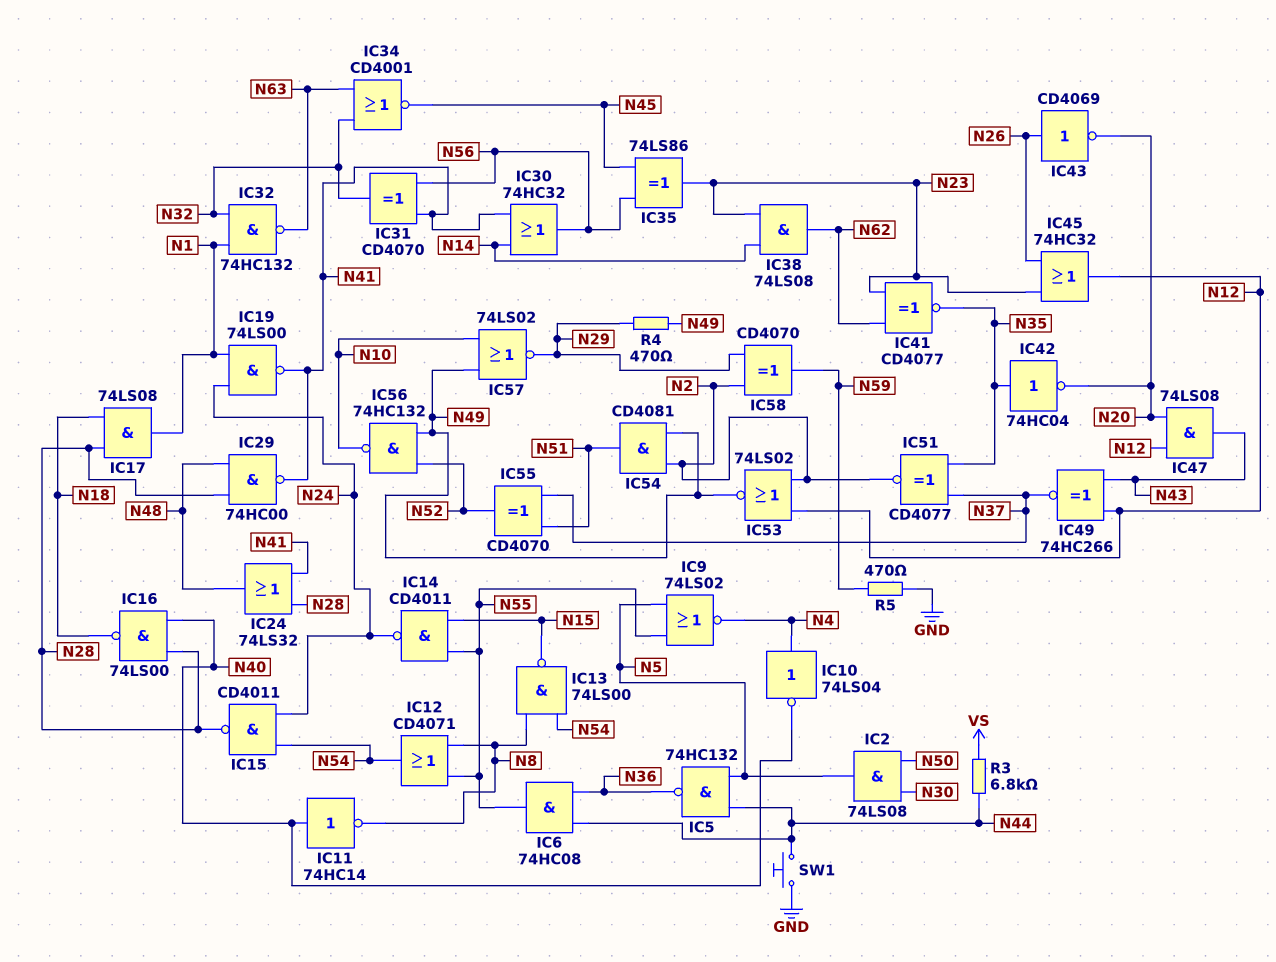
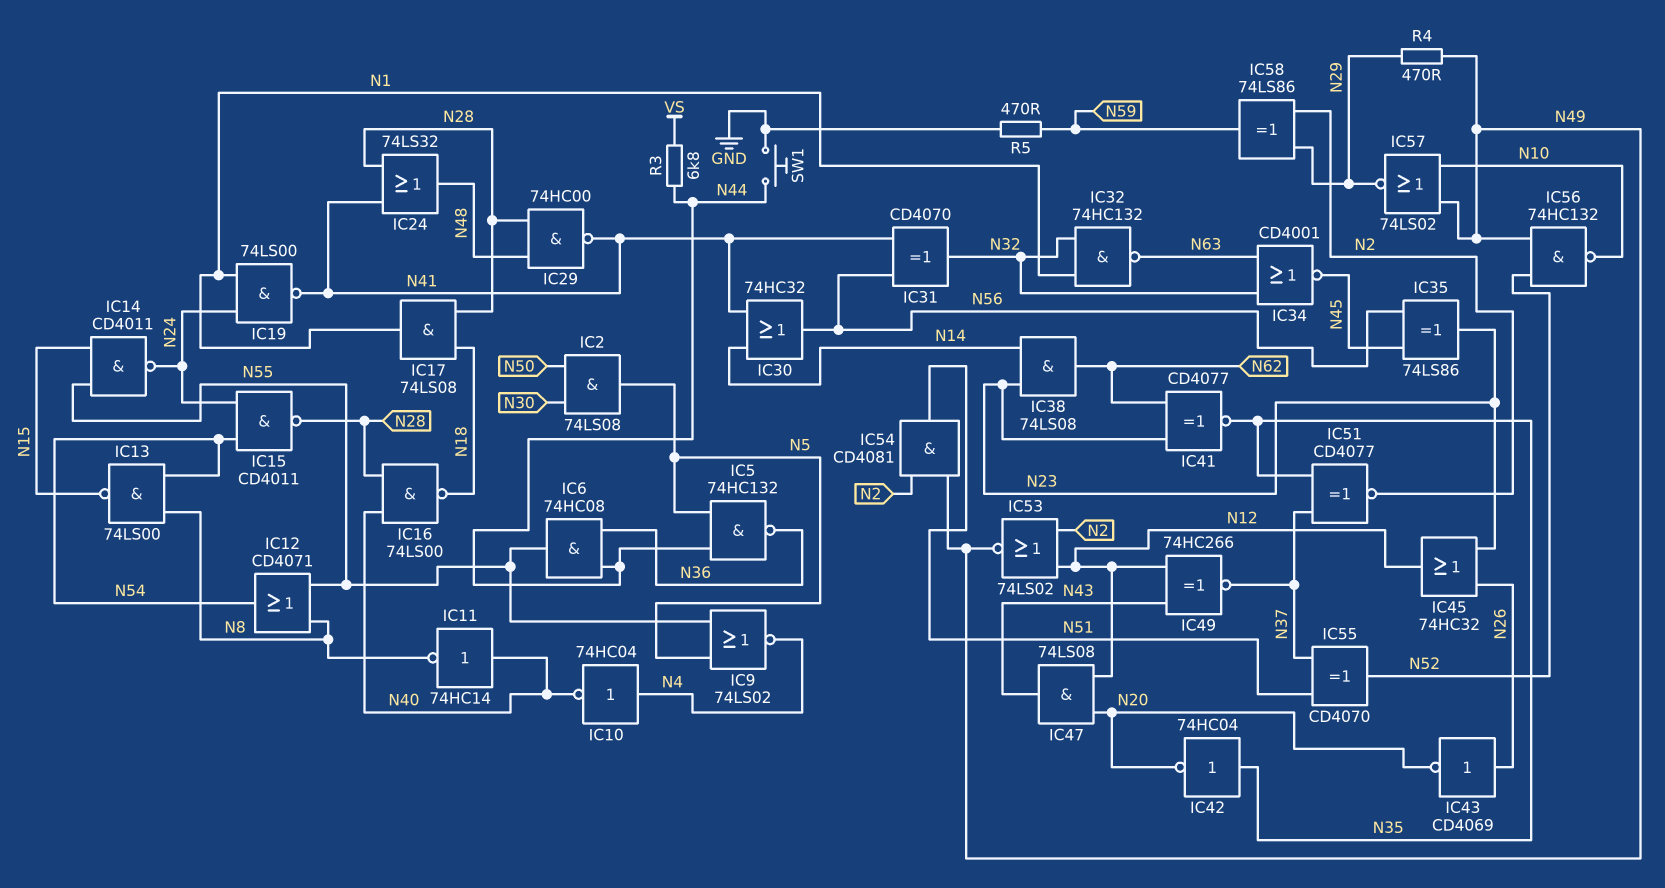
IC10: NOT 74LS04 (in N4, out N40) -> NOT 74HC04 (in N4, out N40)
IC58: XOR CD4070 (in N2, in N29, out N59) -> XOR 74LS86 (in N2, in N29, out N59)

